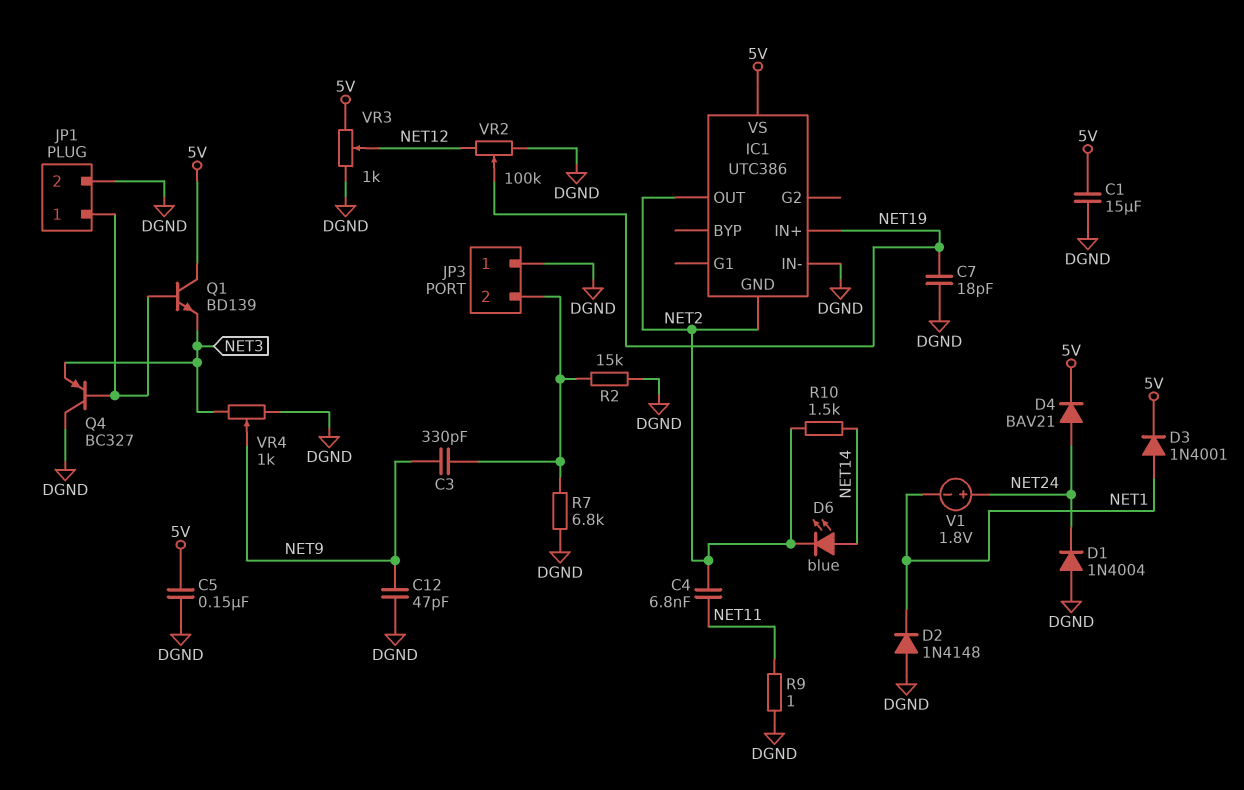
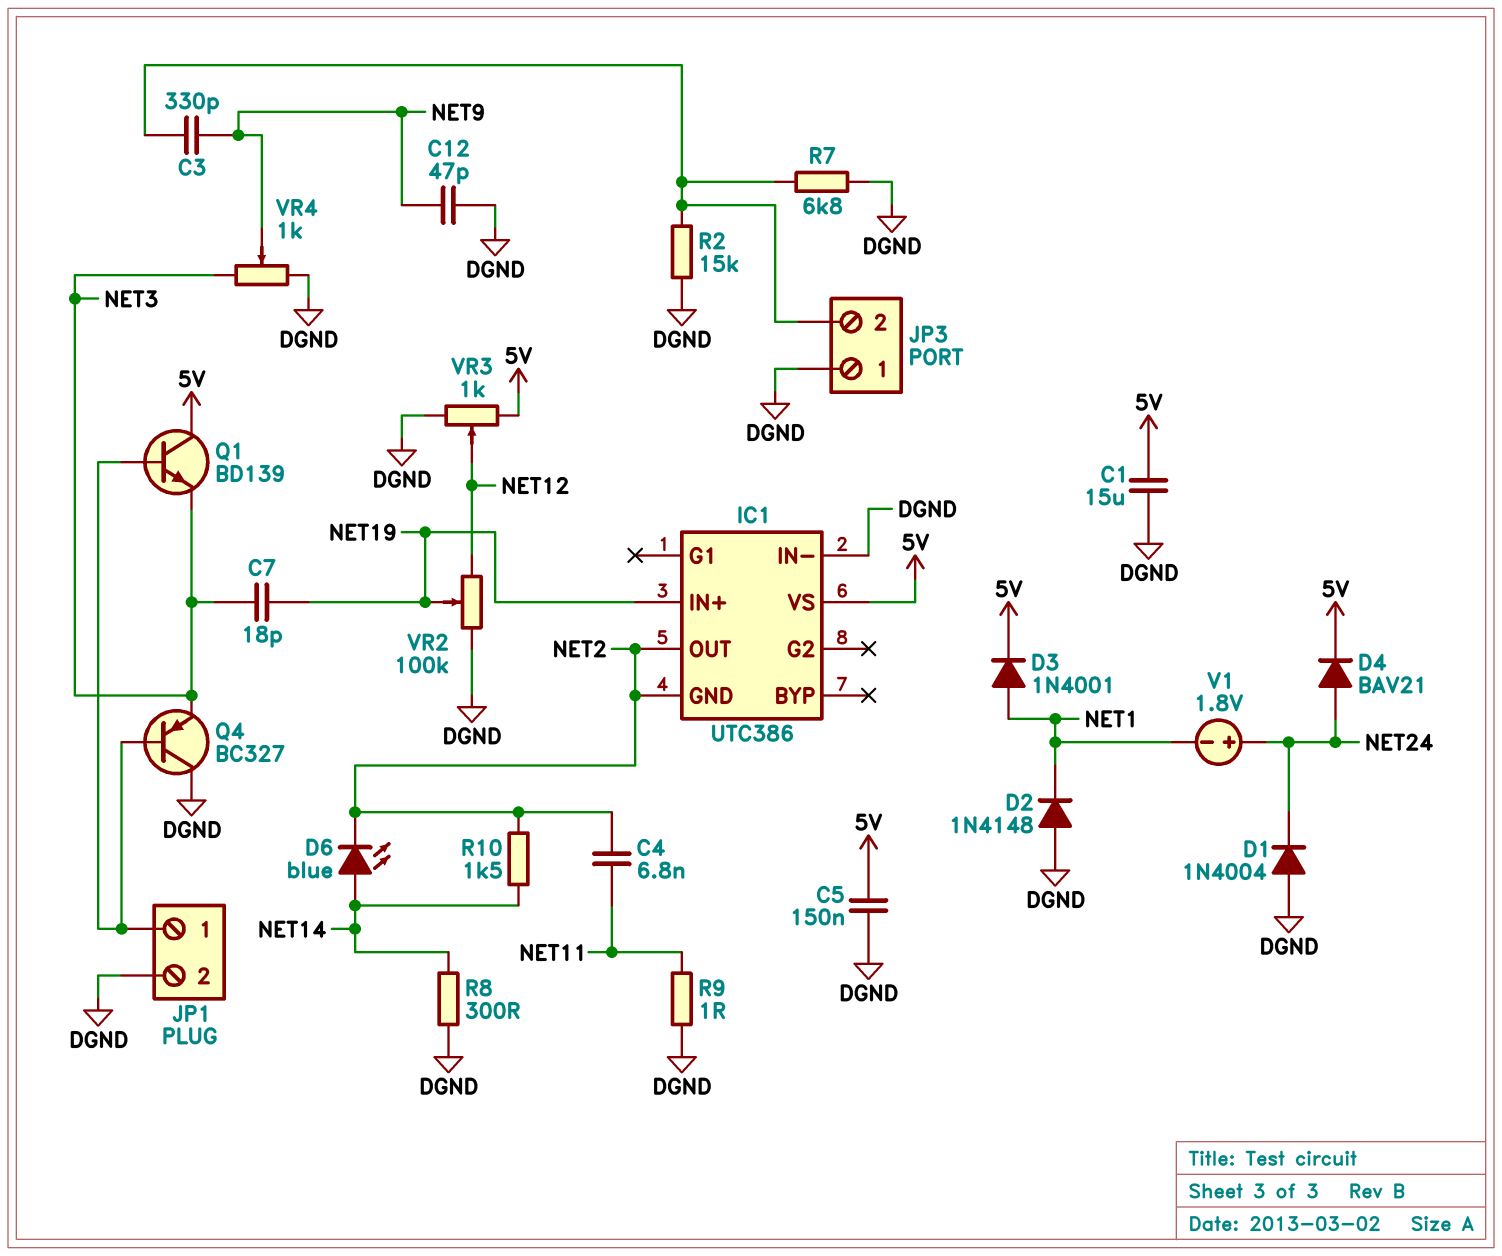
C7: 18pF (DGND, NET19) -> 18pF (NET3, NET19)
R8: none -> 300 (DGND, NET14)

